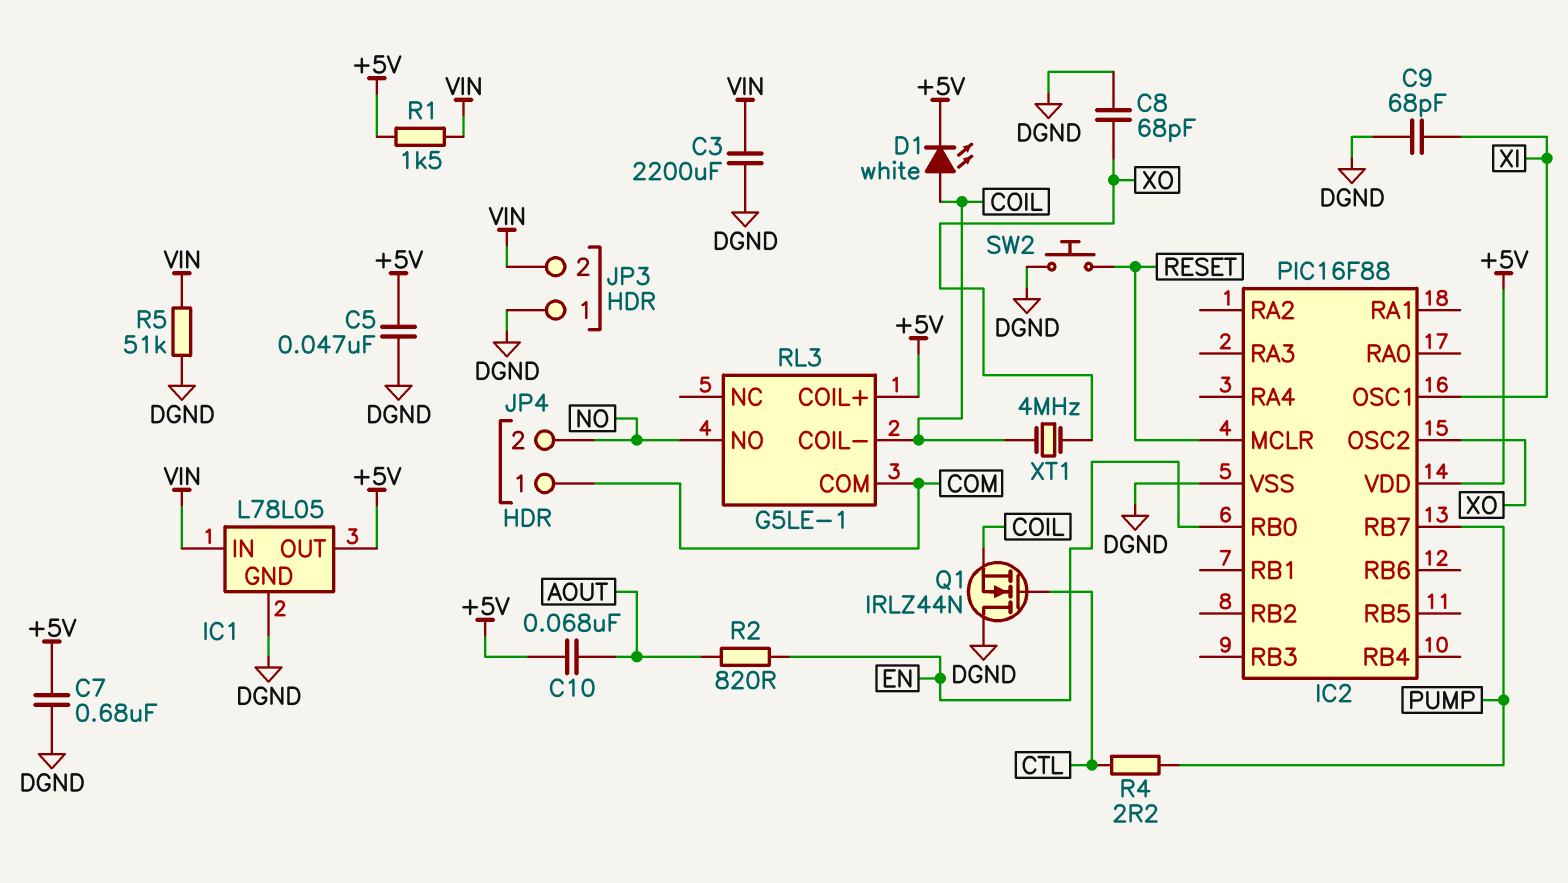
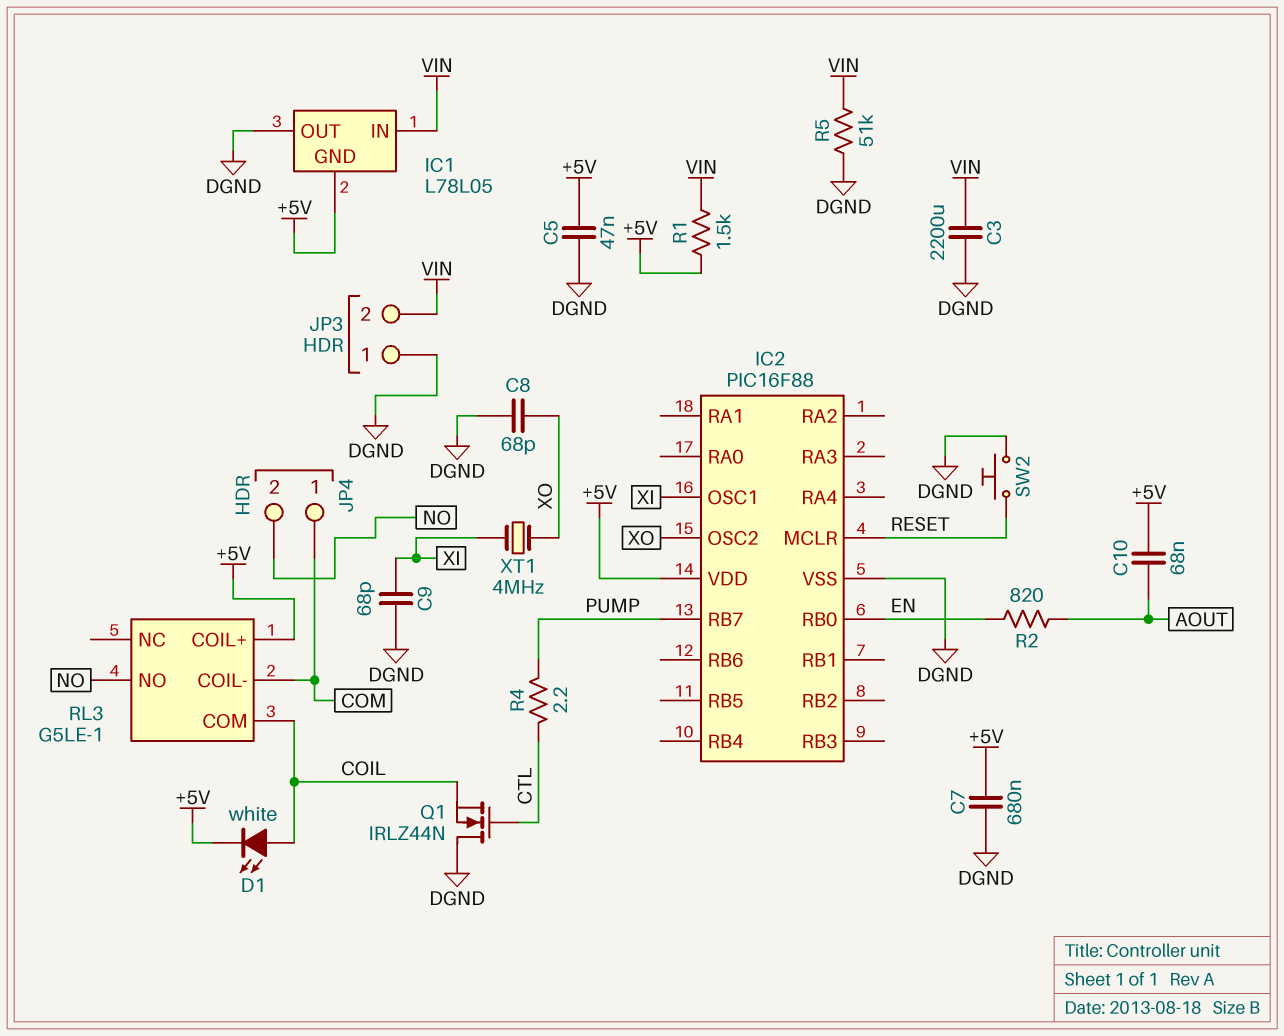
IC1 pin GND: DGND -> +5V
IC1 pin OUT: +5V -> DGND
RL3 pin COIL-: COIL -> COM
RL3 pin COM: COM -> COIL
XT1: 4MHz (COIL, XO) -> 4MHz (XI, XO)

